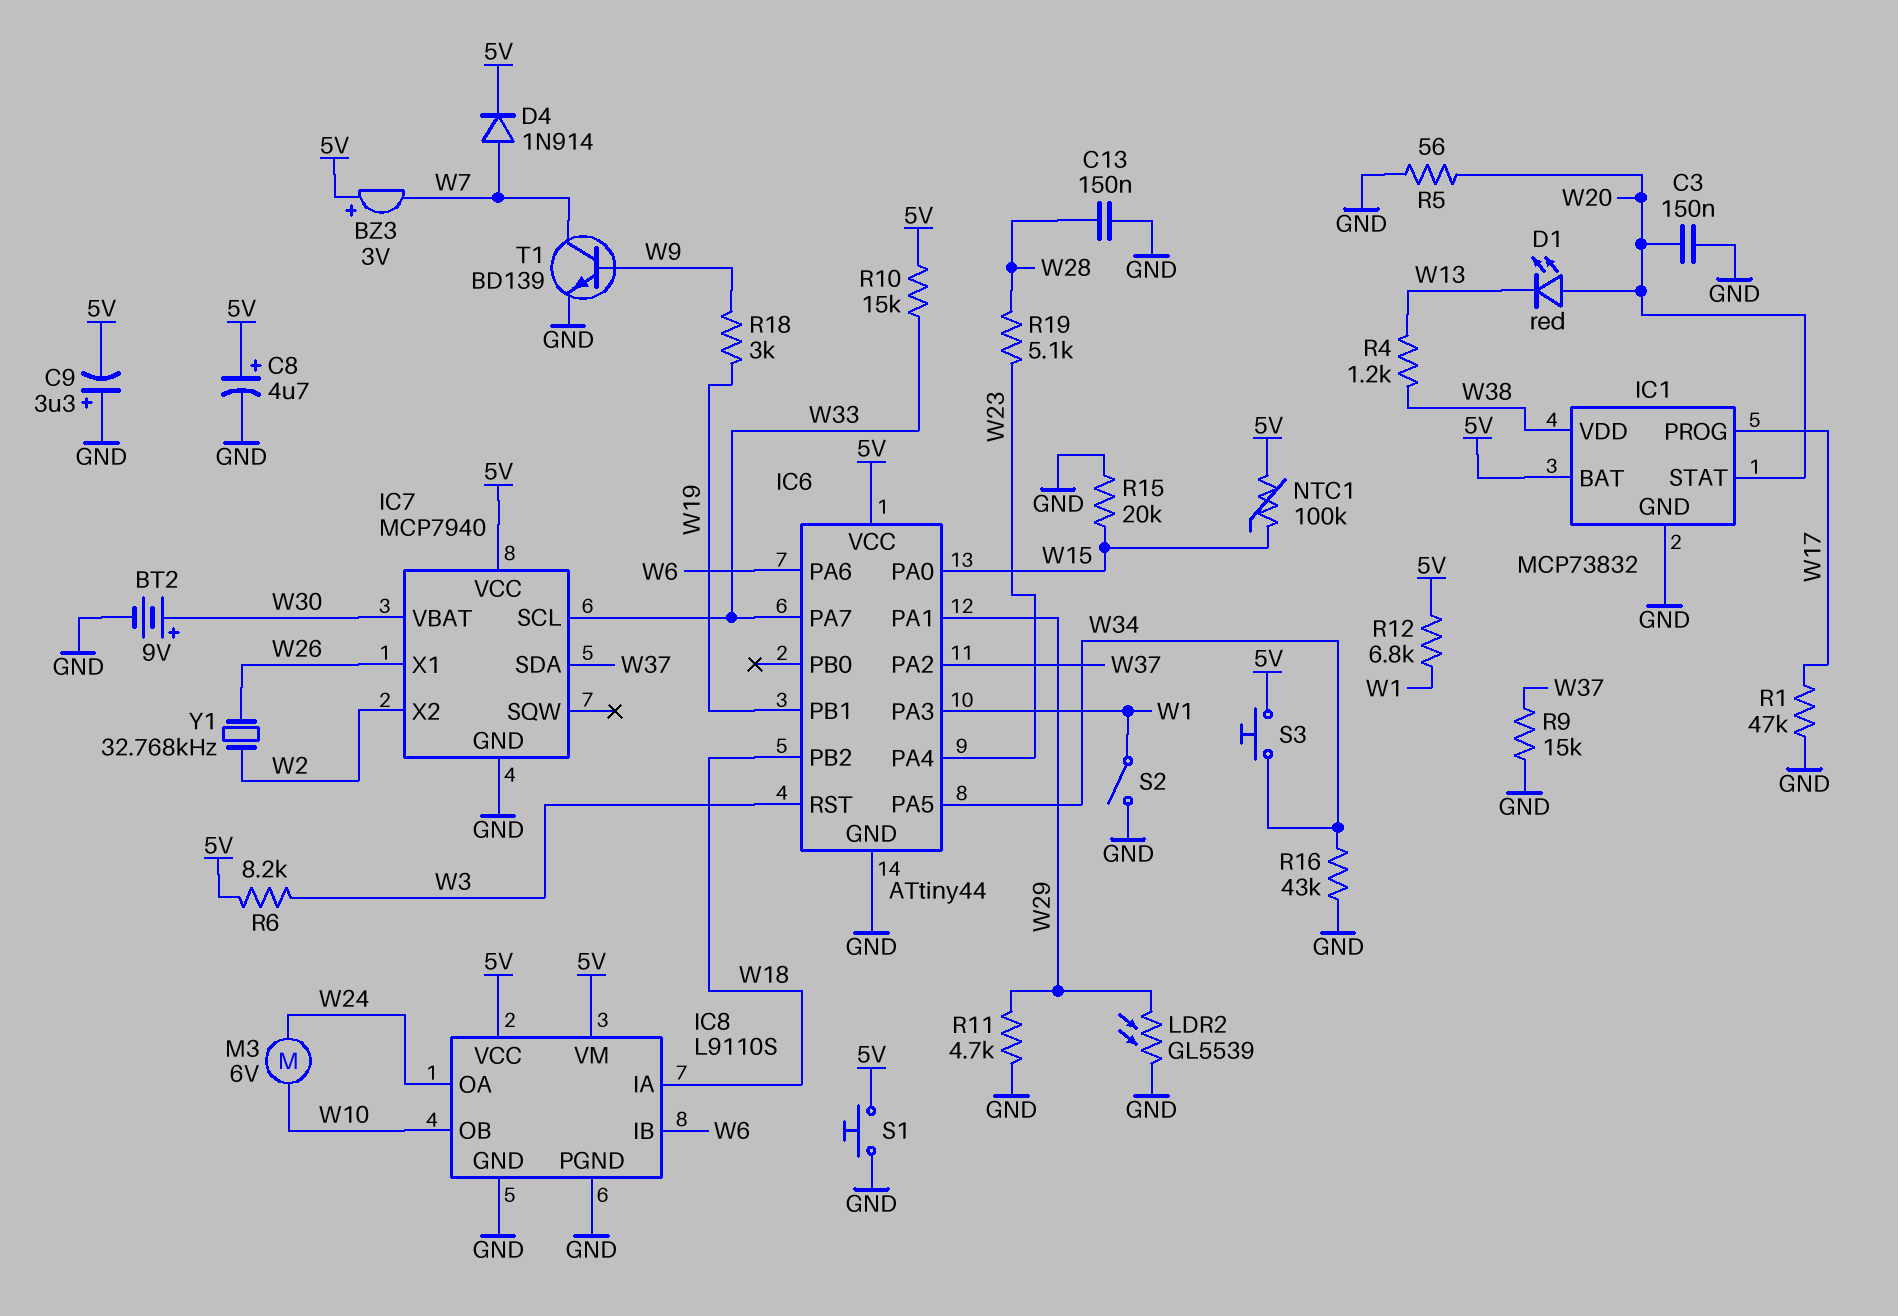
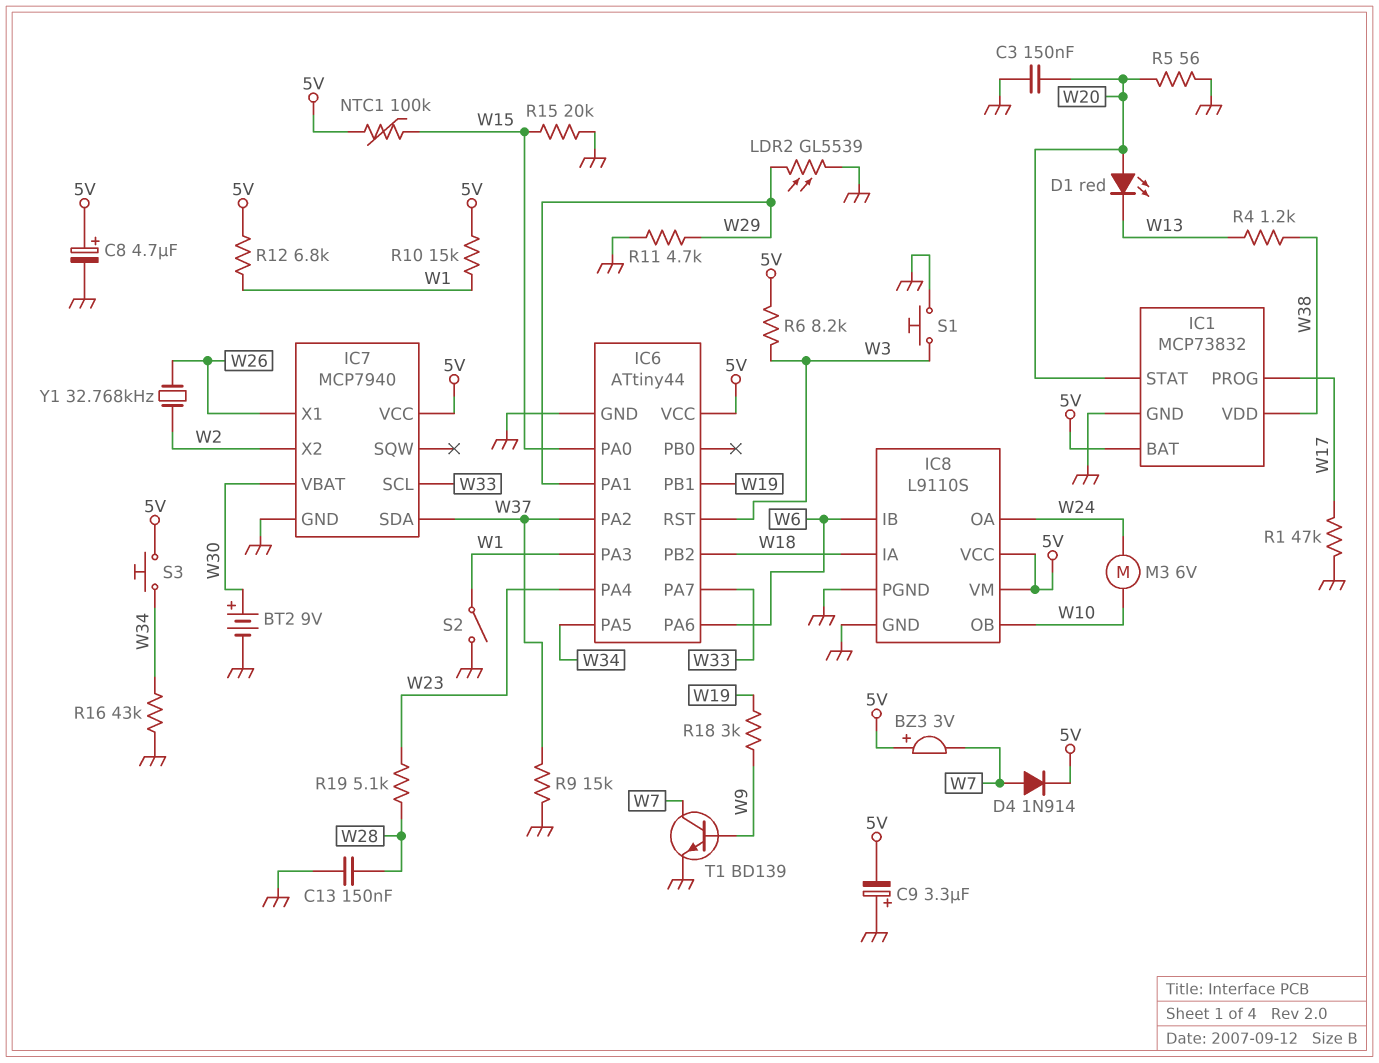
R10: 15k (5V, W33) -> 15k (5V, W1)
S1: button (5V, GND) -> button (GND, W3)

